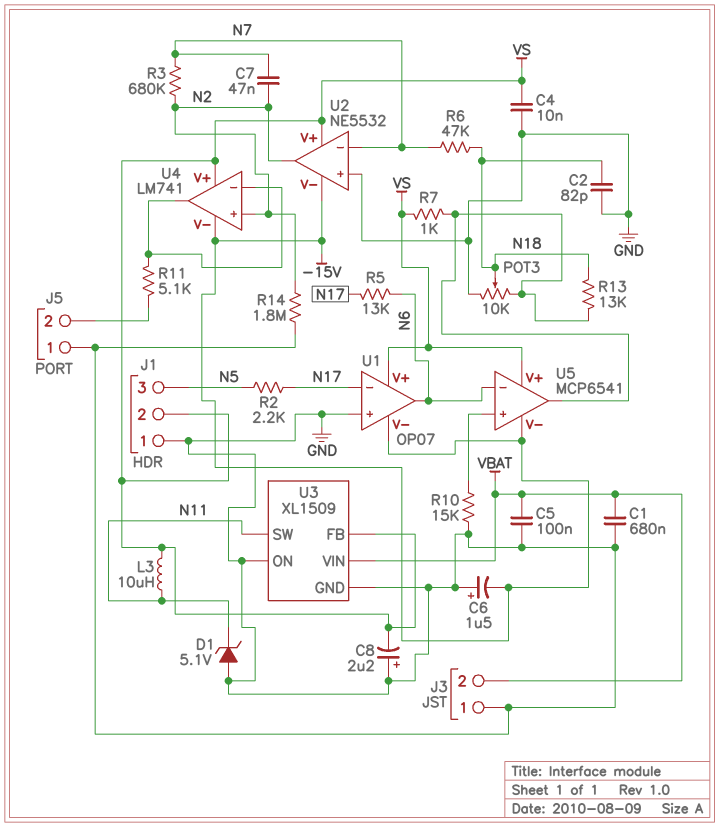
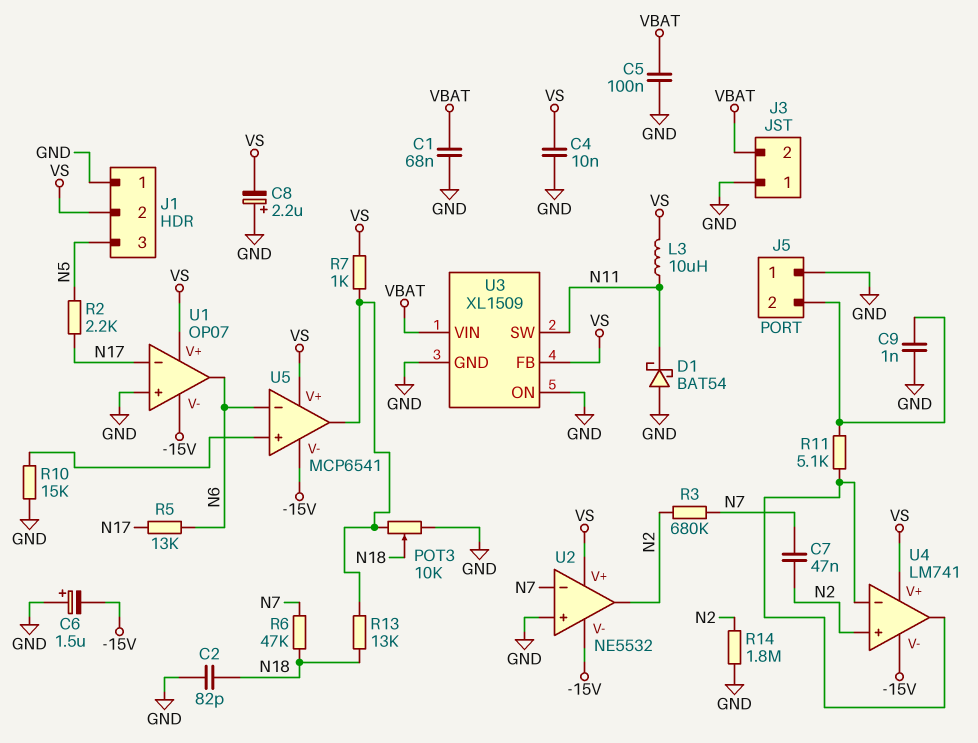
C1: 680nF (GND, VBAT) -> 68nF (GND, VBAT)
C9: none -> 1nF (GND, J5/2)
D1: zener 5.1V (A GND, K N11) -> schottky BAT54 (A GND, K N11)

